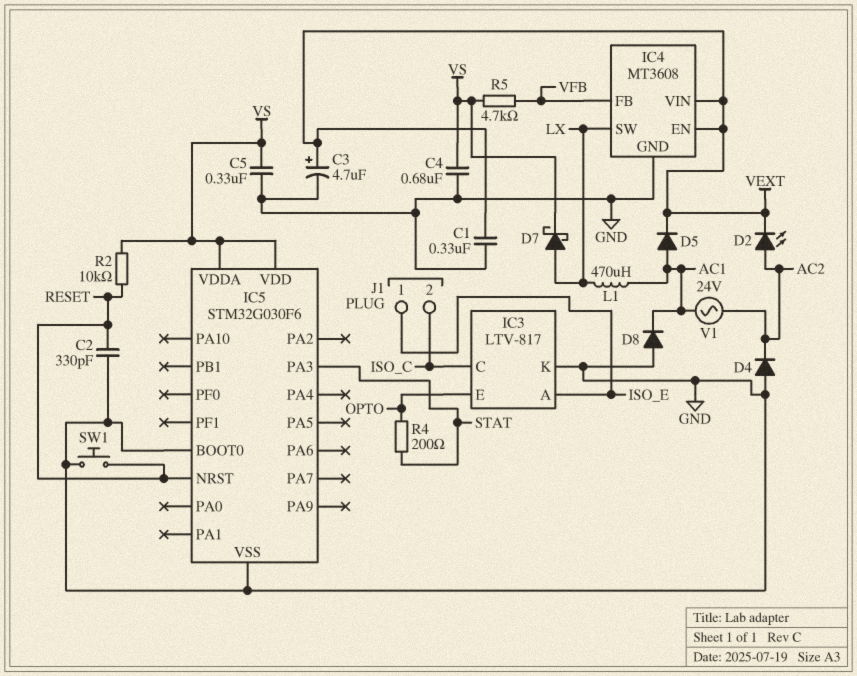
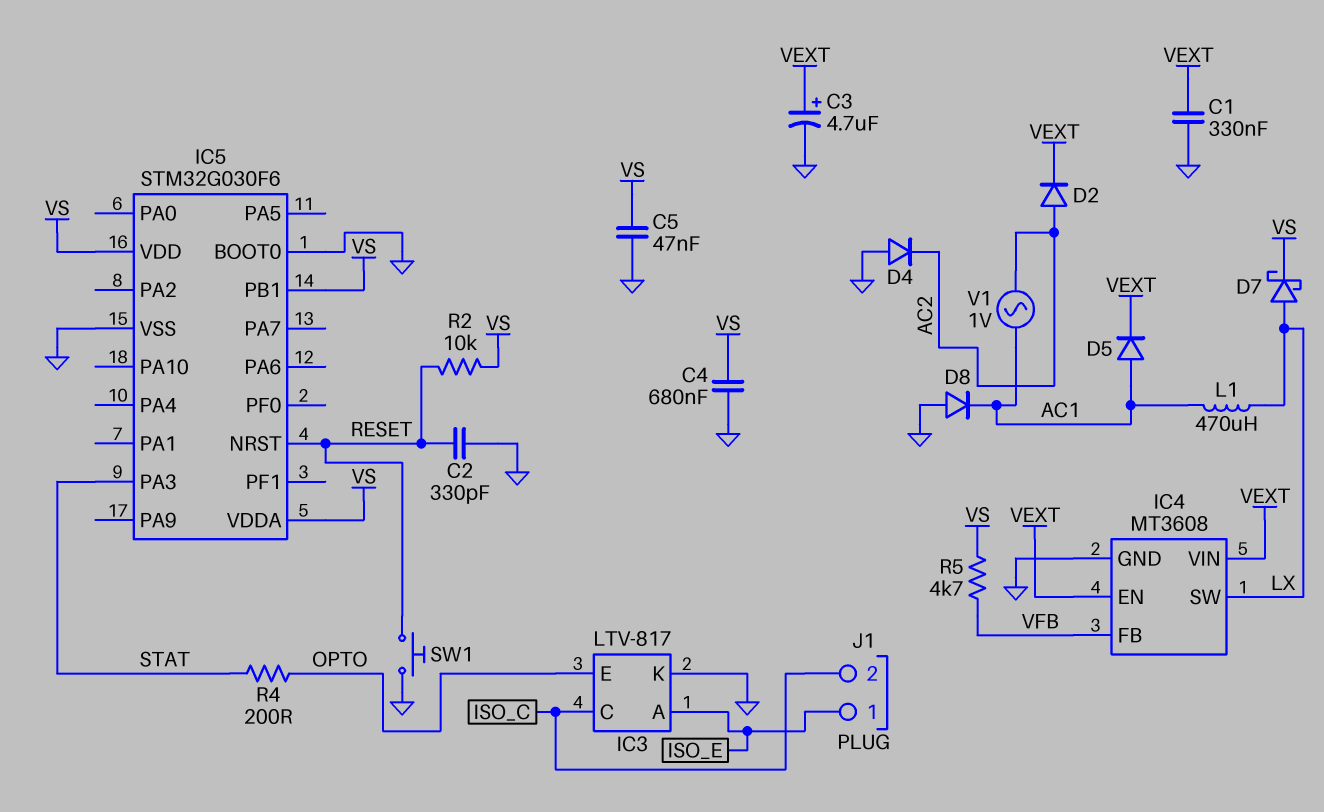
C5: 330nF (GND, VS) -> 47nF (GND, VS)
D2: LED (A AC2, K VEXT) -> diode (A AC2, K VEXT)
IC5 pin PB1: none -> VS
V1: AC 24V (AC1, AC2) -> AC 1V (AC1, AC2)

